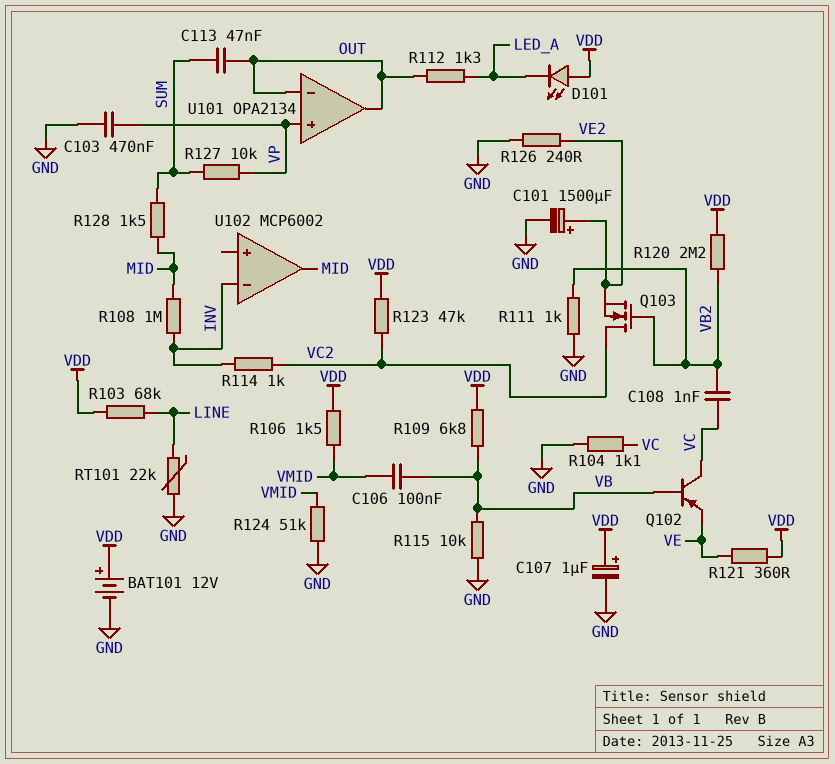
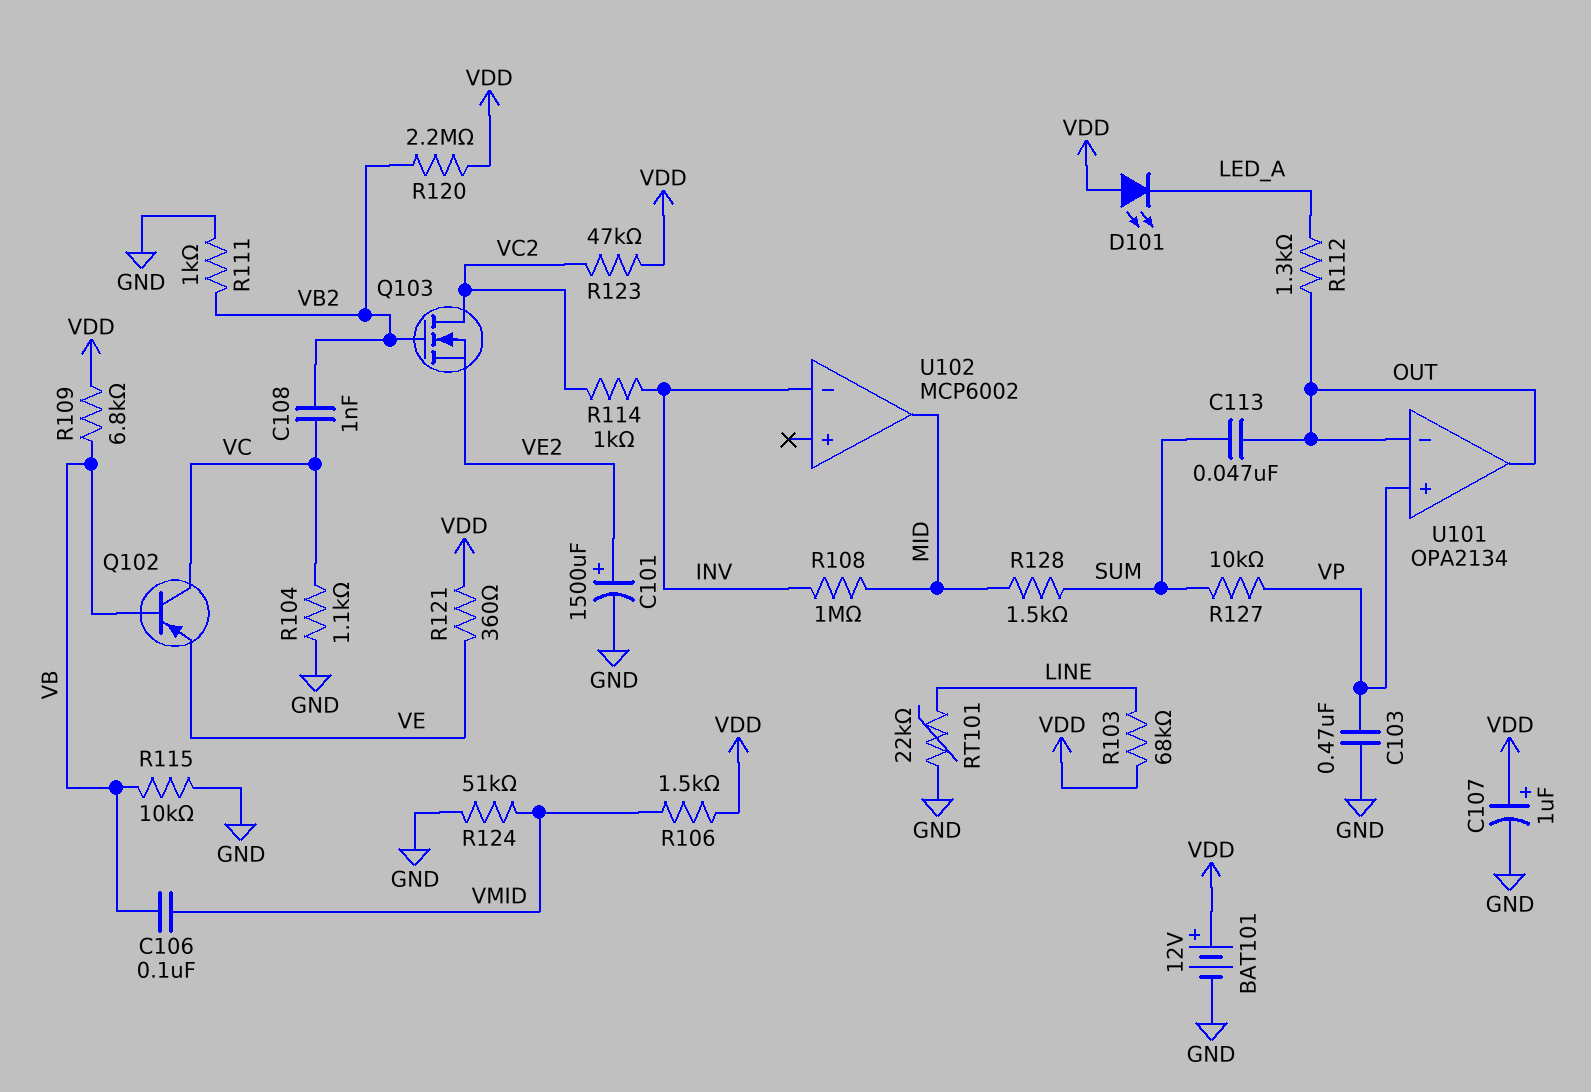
R126: 240 (GND, VE2) -> none

